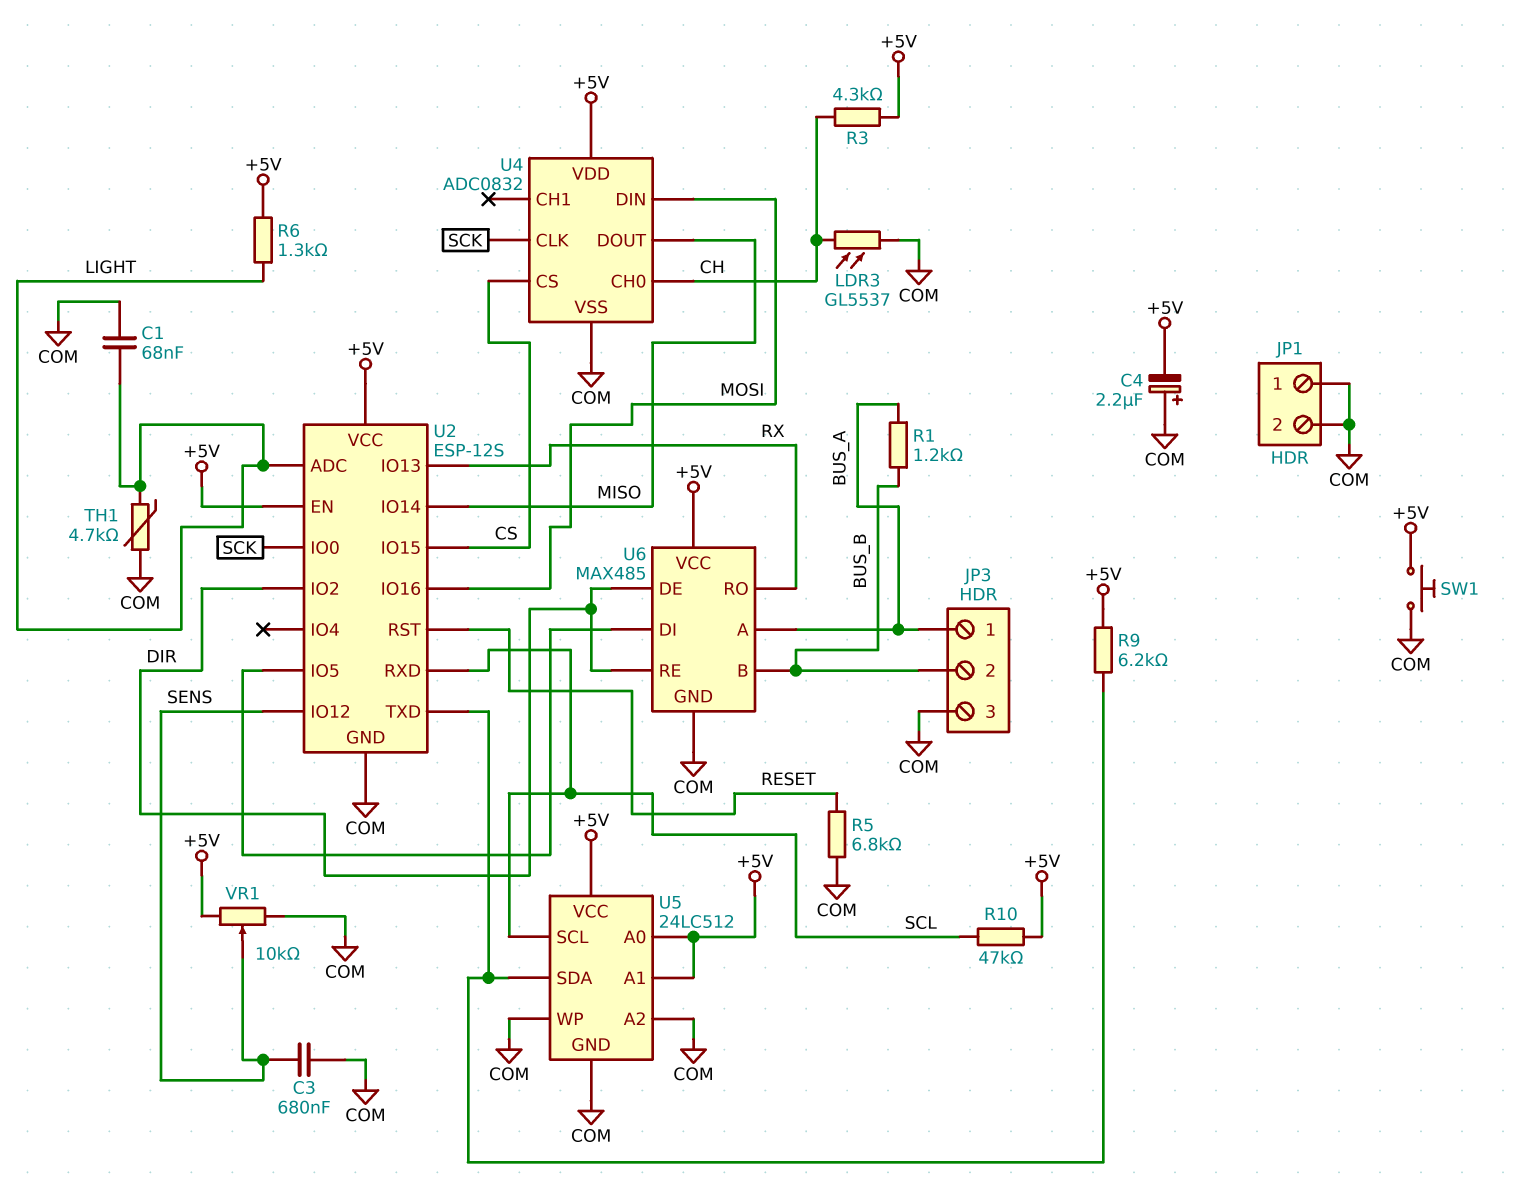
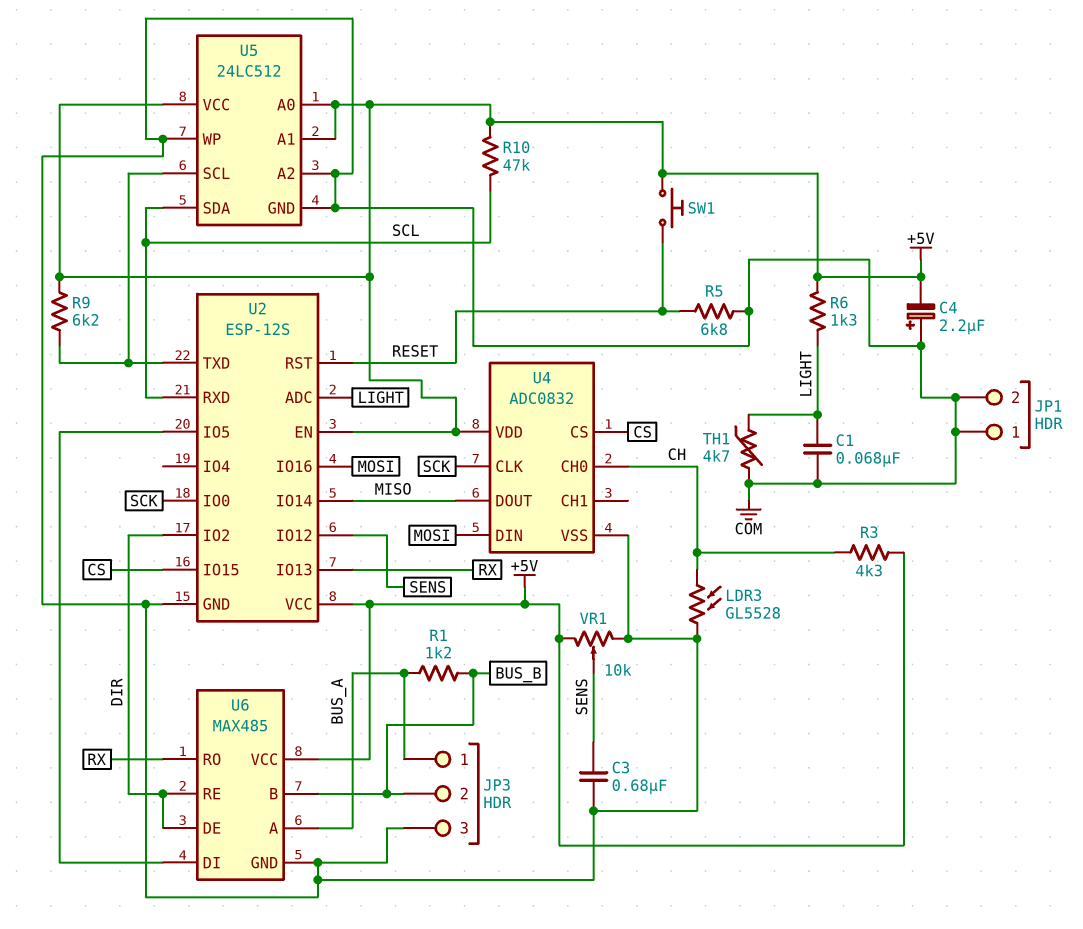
LDR3: GL5537 (CH, COM) -> GL5528 (CH, COM)
SW1: button (+5V, COM) -> button (+5V, RESET)
U5 pin SCL: SCL -> U2/TXD
U5 pin SDA: U2/TXD -> SCL

